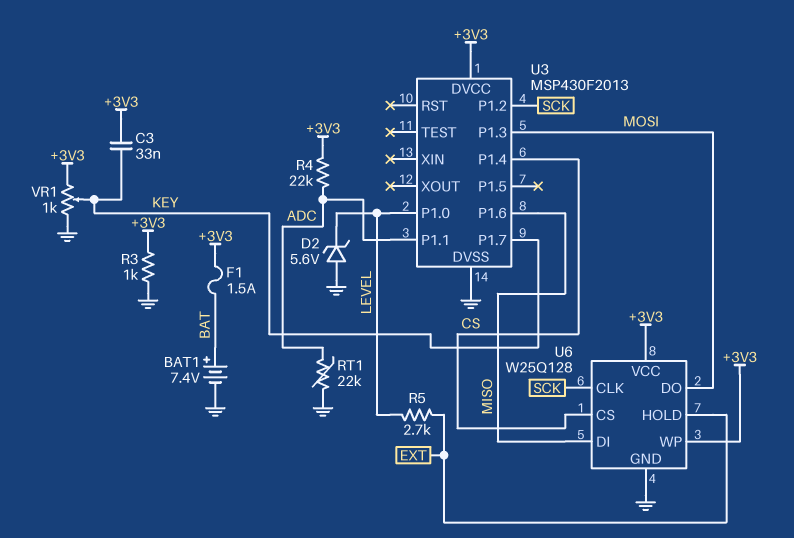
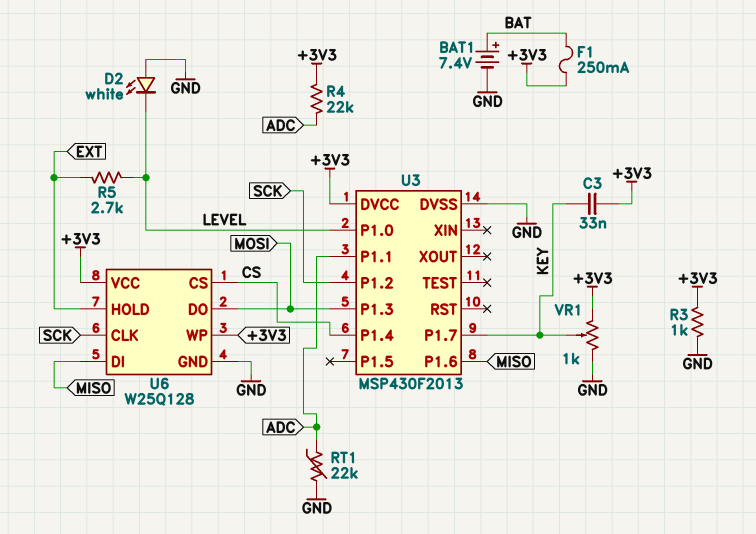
D2: zener 5.6V (A GND, K LEVEL) -> LED white (A GND, K LEVEL)
F1: 1.5A (+3V3, BAT) -> 250mA (+3V3, BAT)

